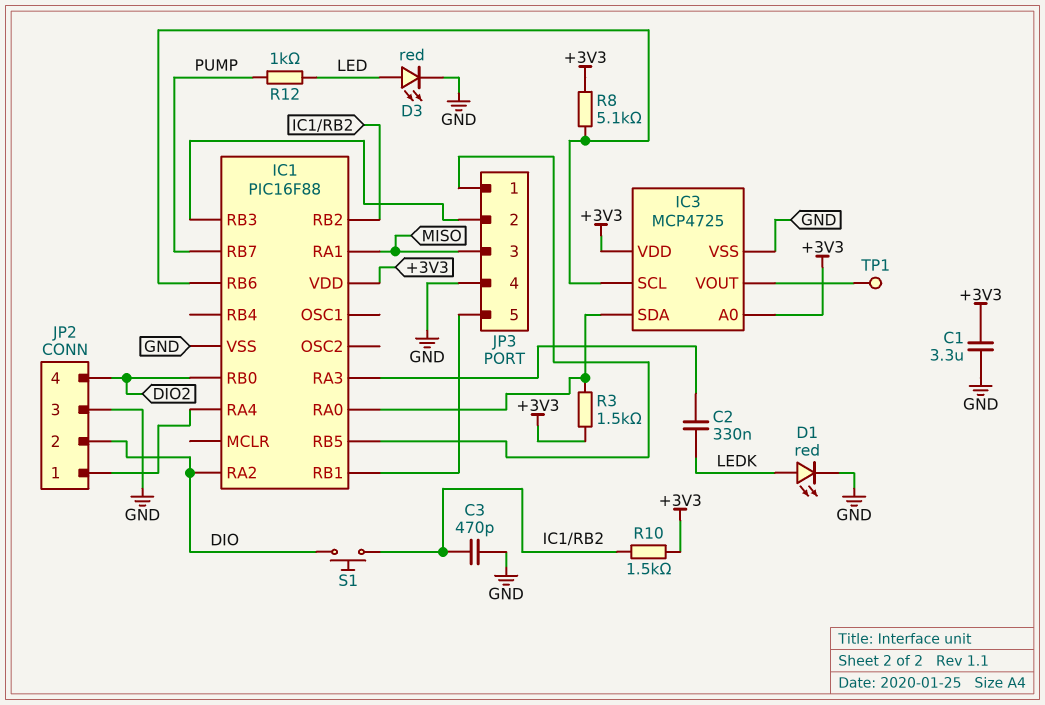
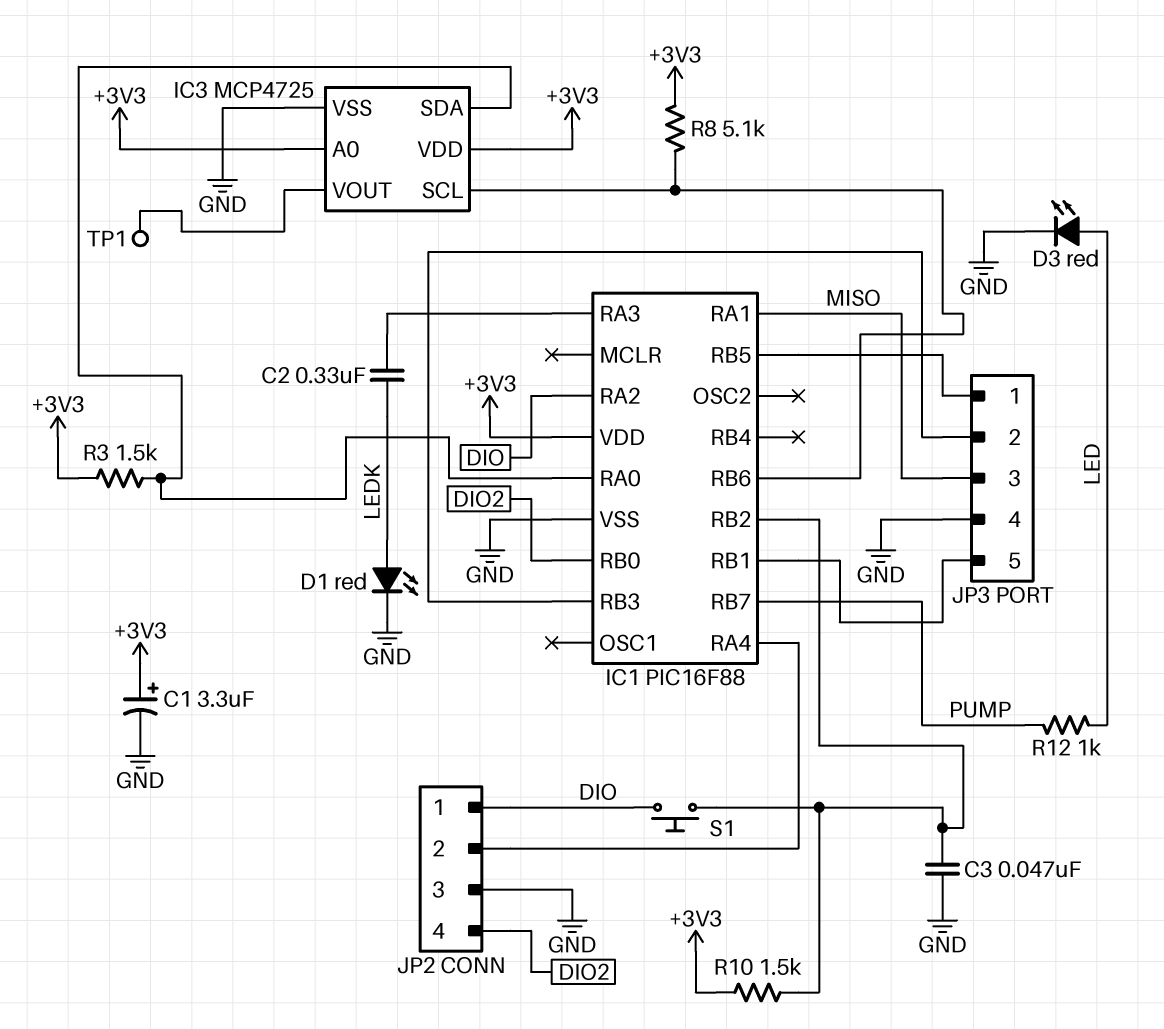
C1: 3.3uF (+3V3, GND) -> 3.3uF (plus +3V3, minus GND)
C3: 470pF (GND, IC1/RB2) -> 47nF (GND, IC1/RB2)
JP2 pin 1: IC1/RA4 -> DIO
JP2 pin 2: DIO -> IC1/RA4

